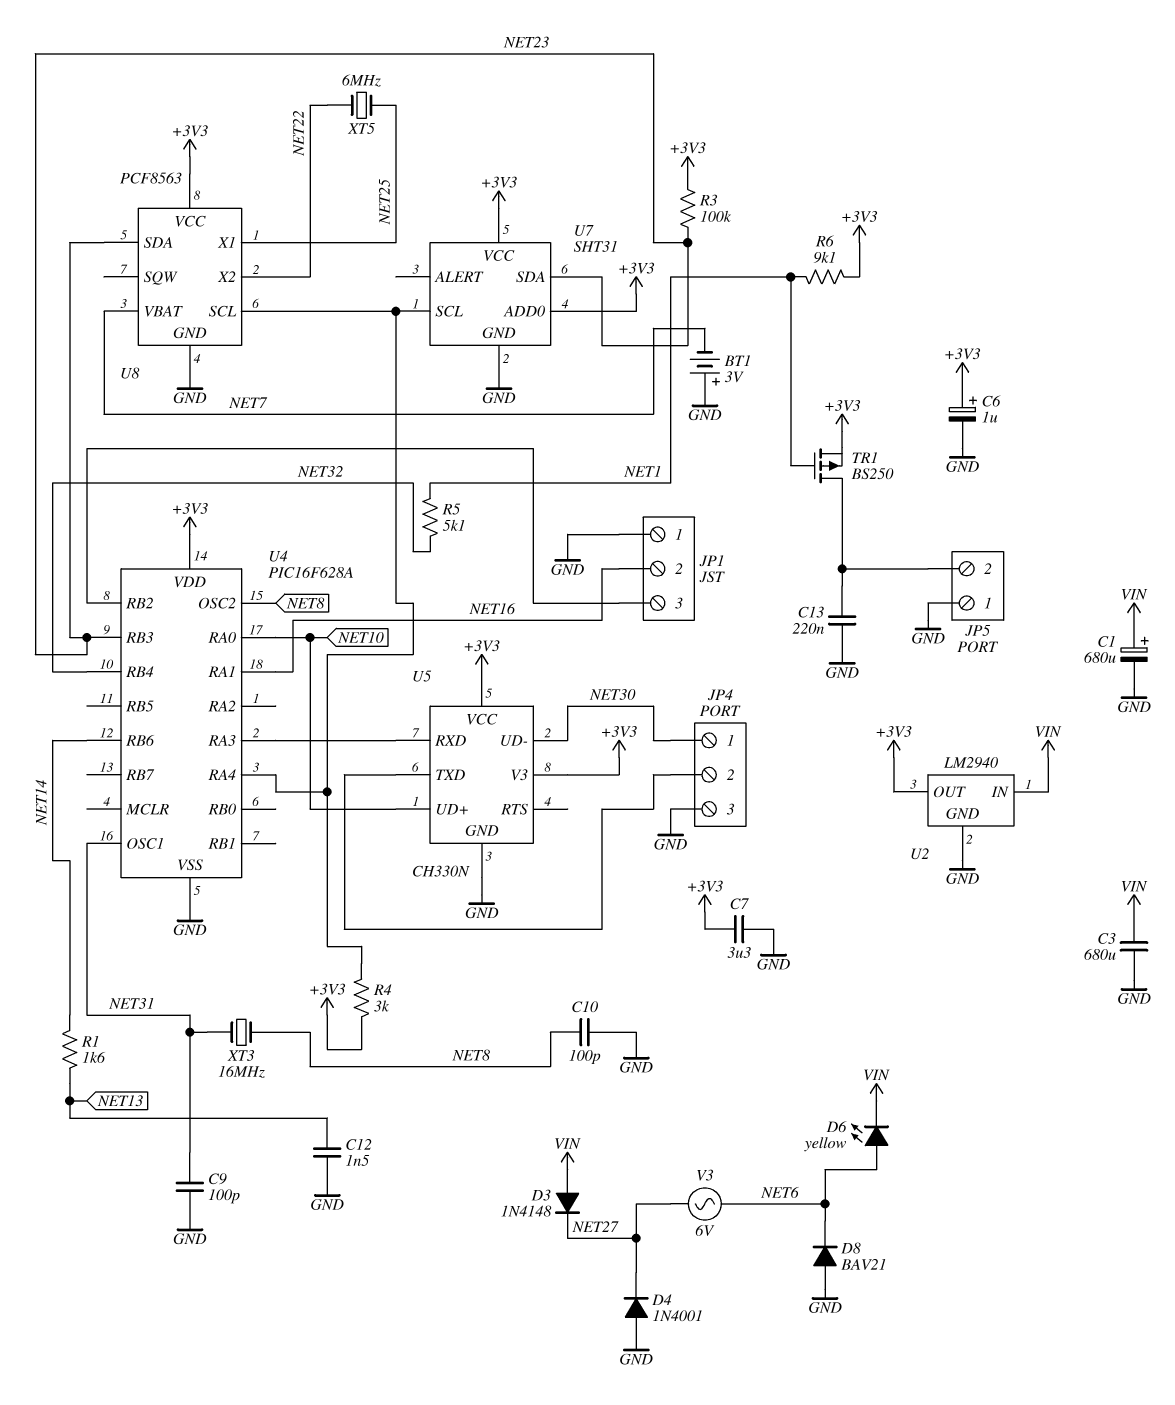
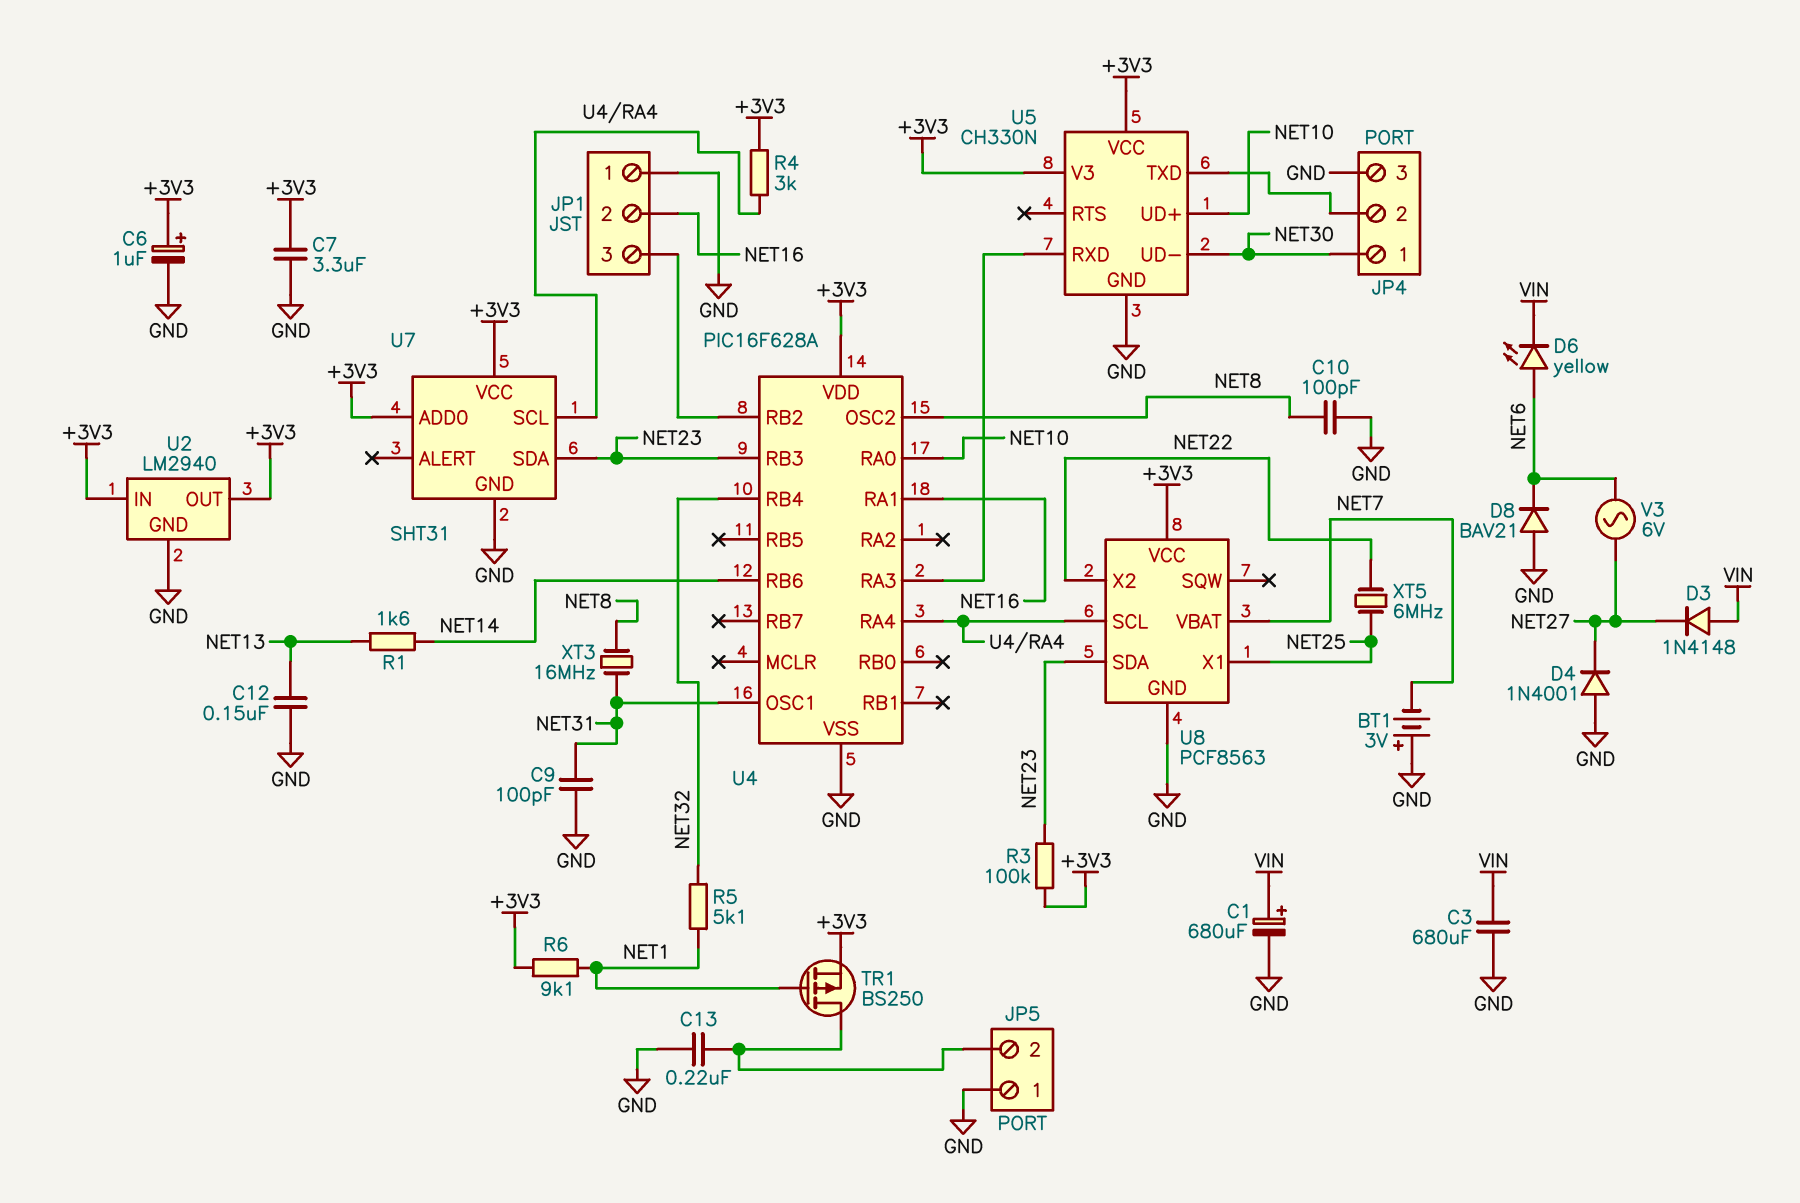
C12: 1.5nF (GND, NET13) -> 150nF (GND, NET13)
U2 pin IN: VIN -> +3V3

